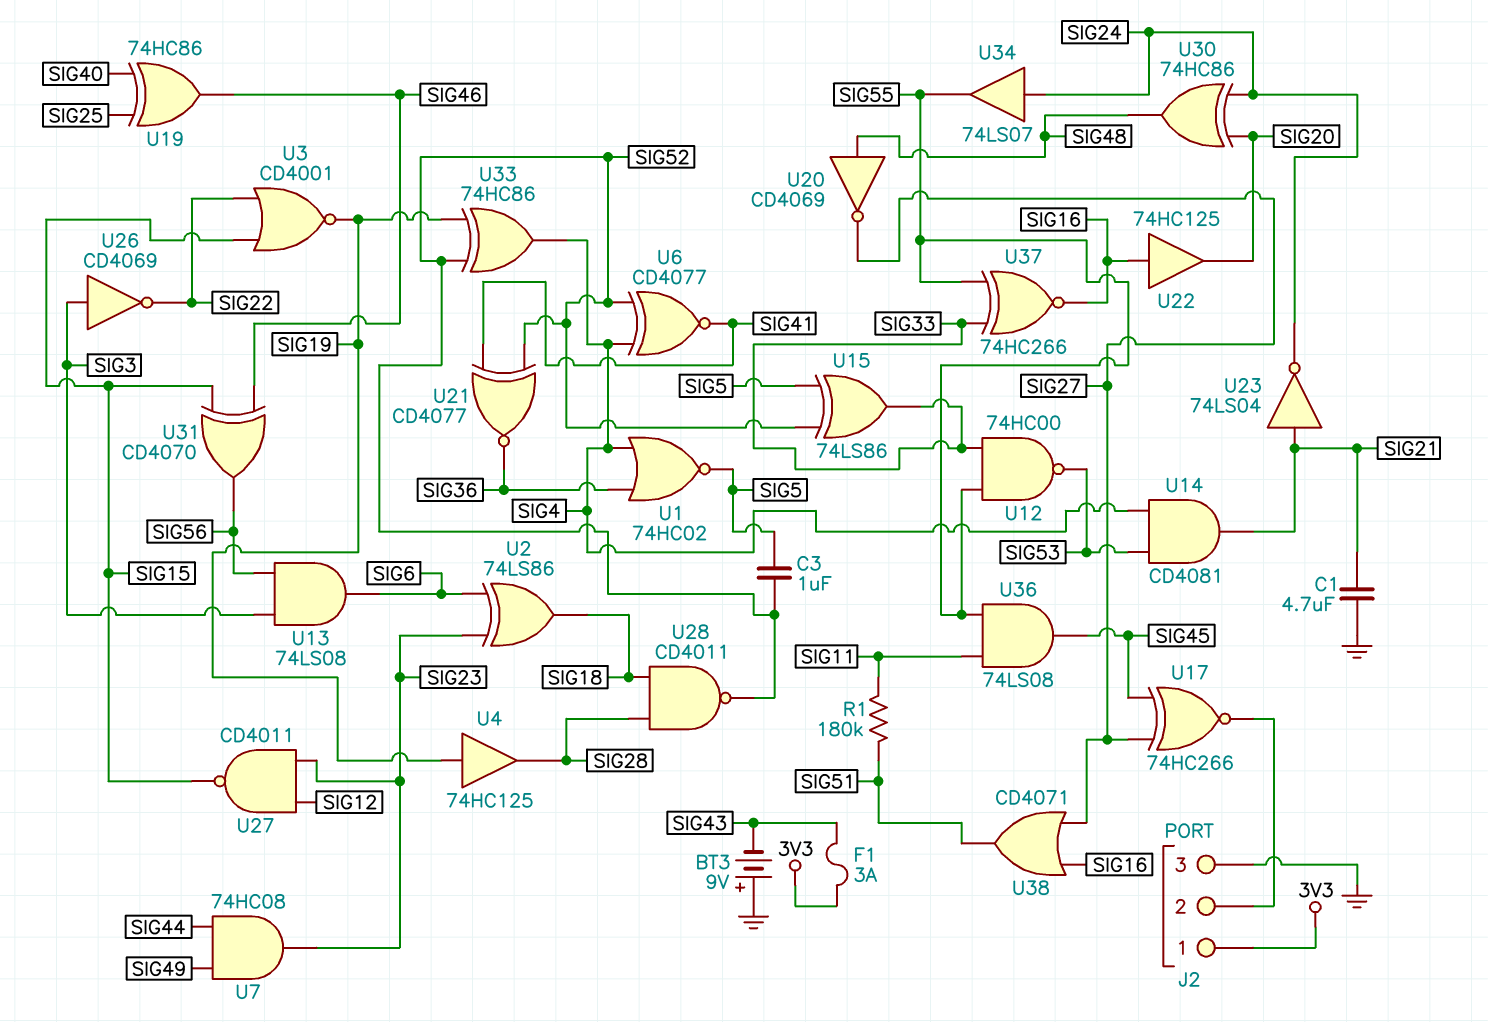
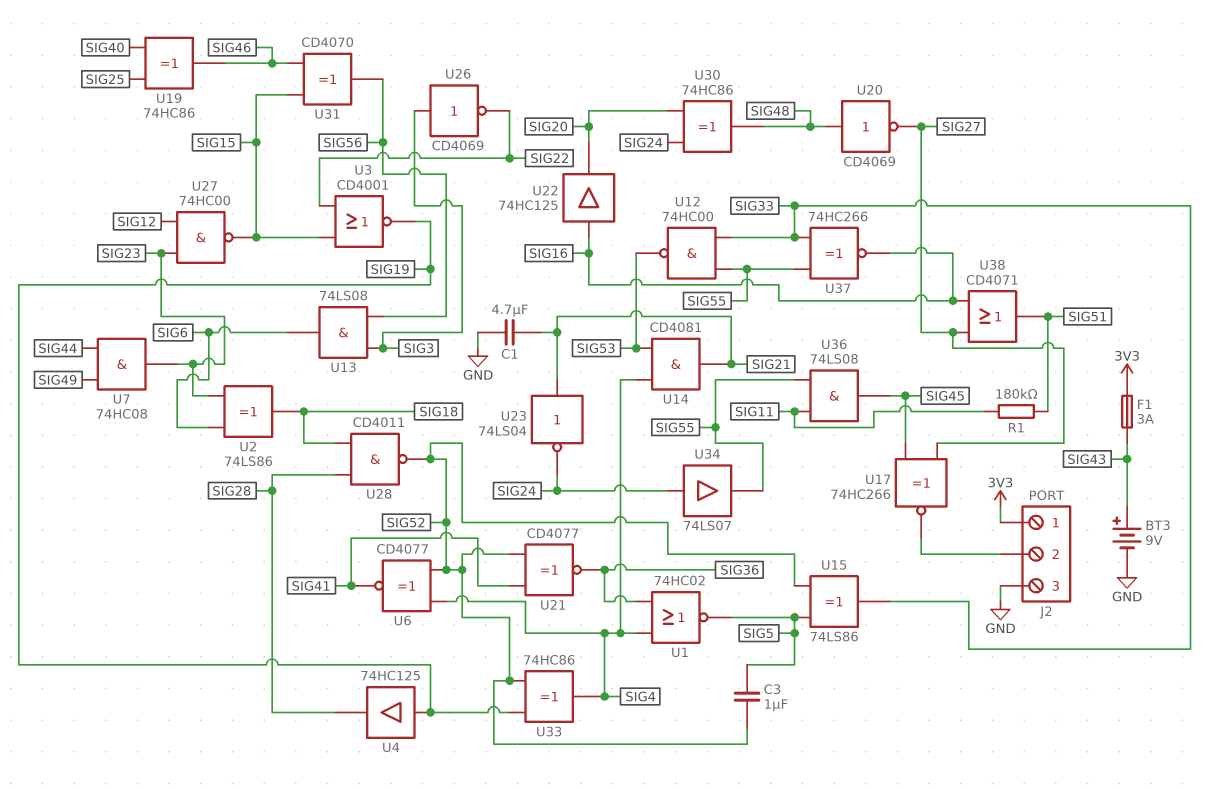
BT3: 9V (plus GND, minus SIG43) -> 9V (plus SIG43, minus GND)
U27: NAND CD4011 (in SIG12, in SIG23, out SIG15) -> NAND 74HC00 (in SIG12, in SIG23, out SIG15)

